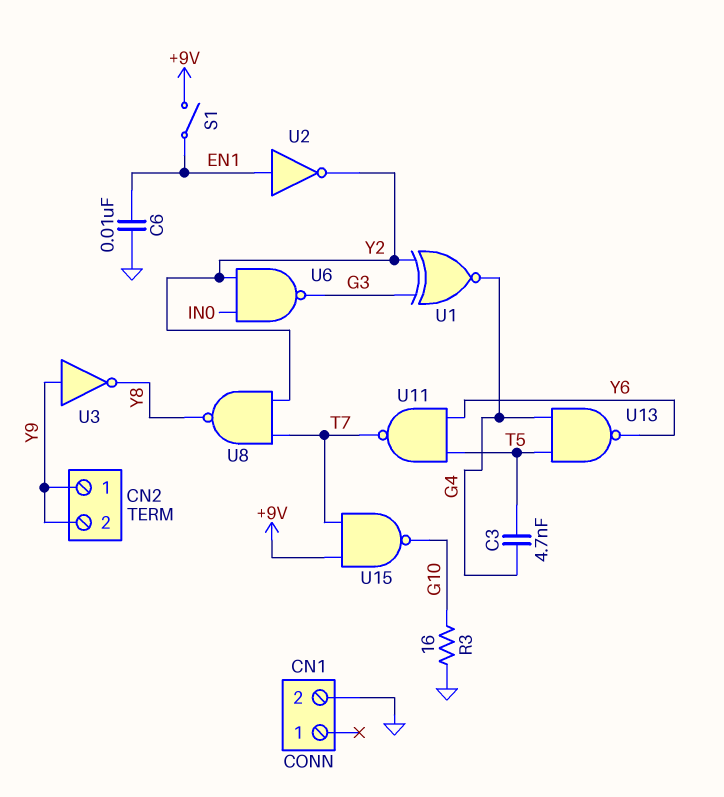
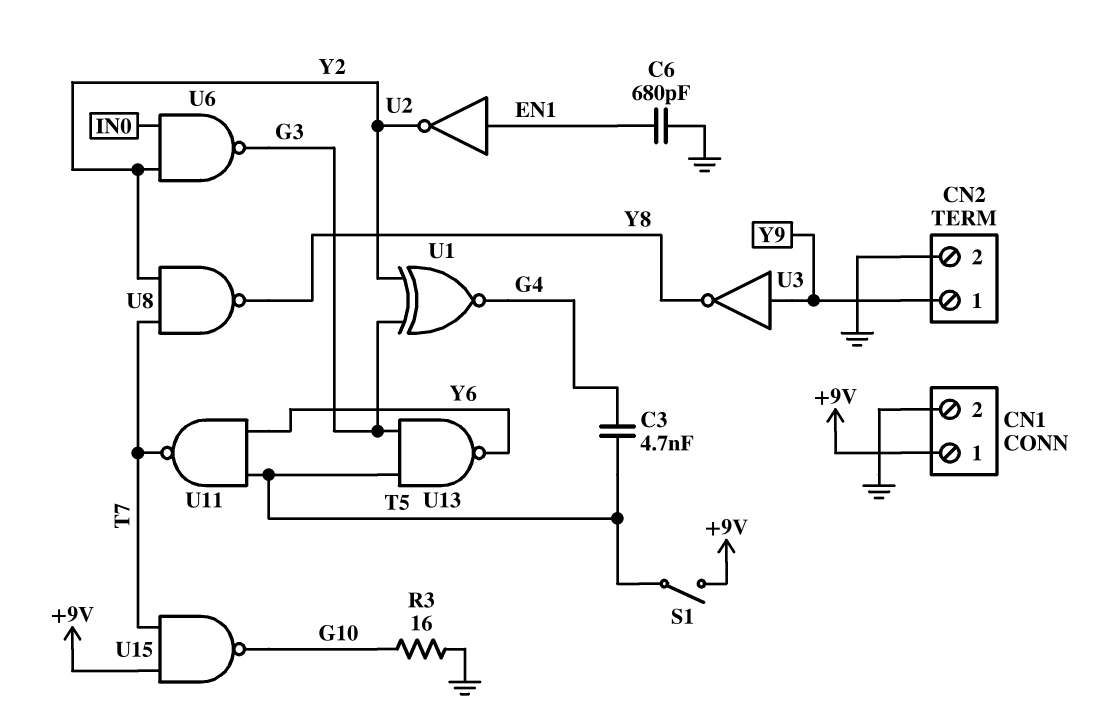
C6: 10nF (EN1, GND) -> 680pF (EN1, GND)
CN1 pin 1: none -> +9V
CN2 pin 2: Y9 -> GND
S1: switch (+9V, EN1) -> switch (+9V, T5)
U13: NAND (in G4, in T5, out Y6) -> NAND (in G3, in T5, out Y6)

